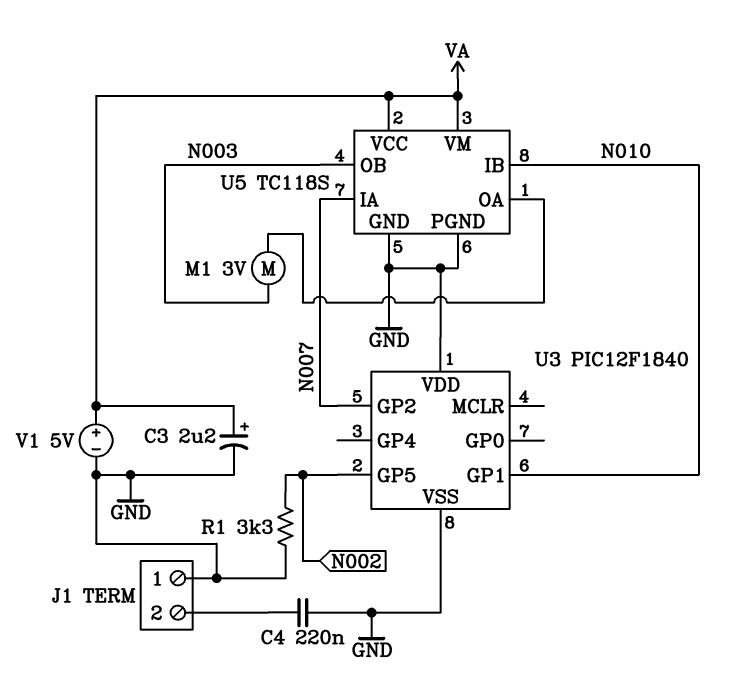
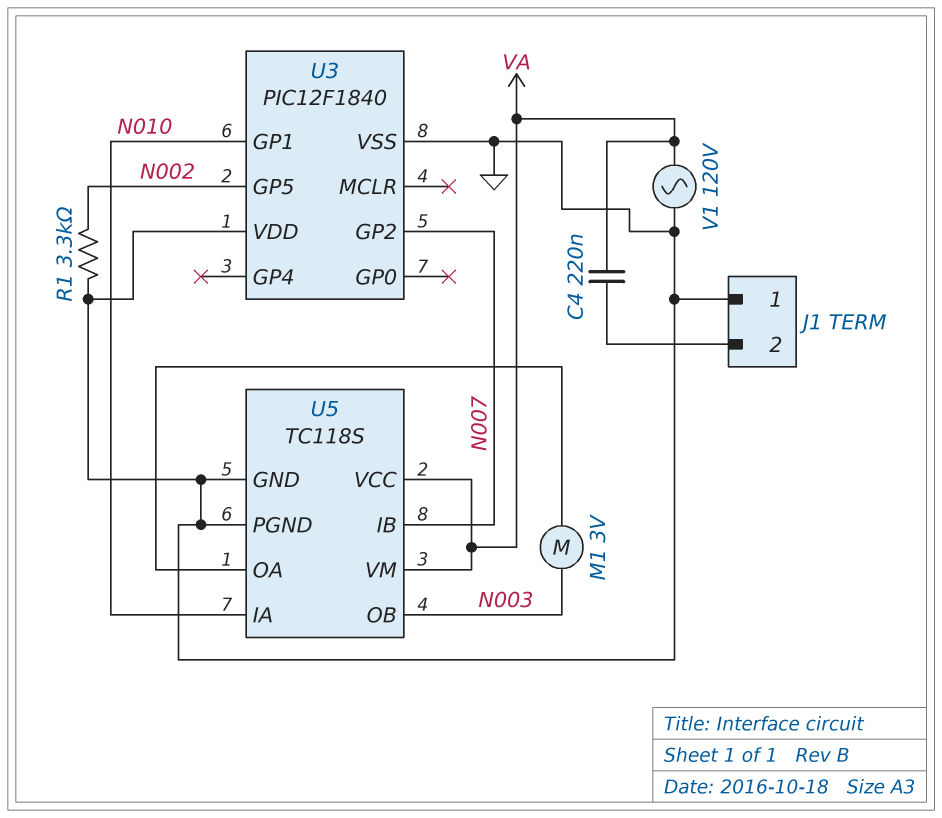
C3: 2.2uF (plus VA, minus GND) -> none
C4: 220nF (GND, J1/2) -> 220nF (J1/2, VA)
U5 pin IA: N007 -> N010
U5 pin IB: N010 -> N007
V1: 5V (plus VA, minus GND) -> AC 120V (GND, VA)

